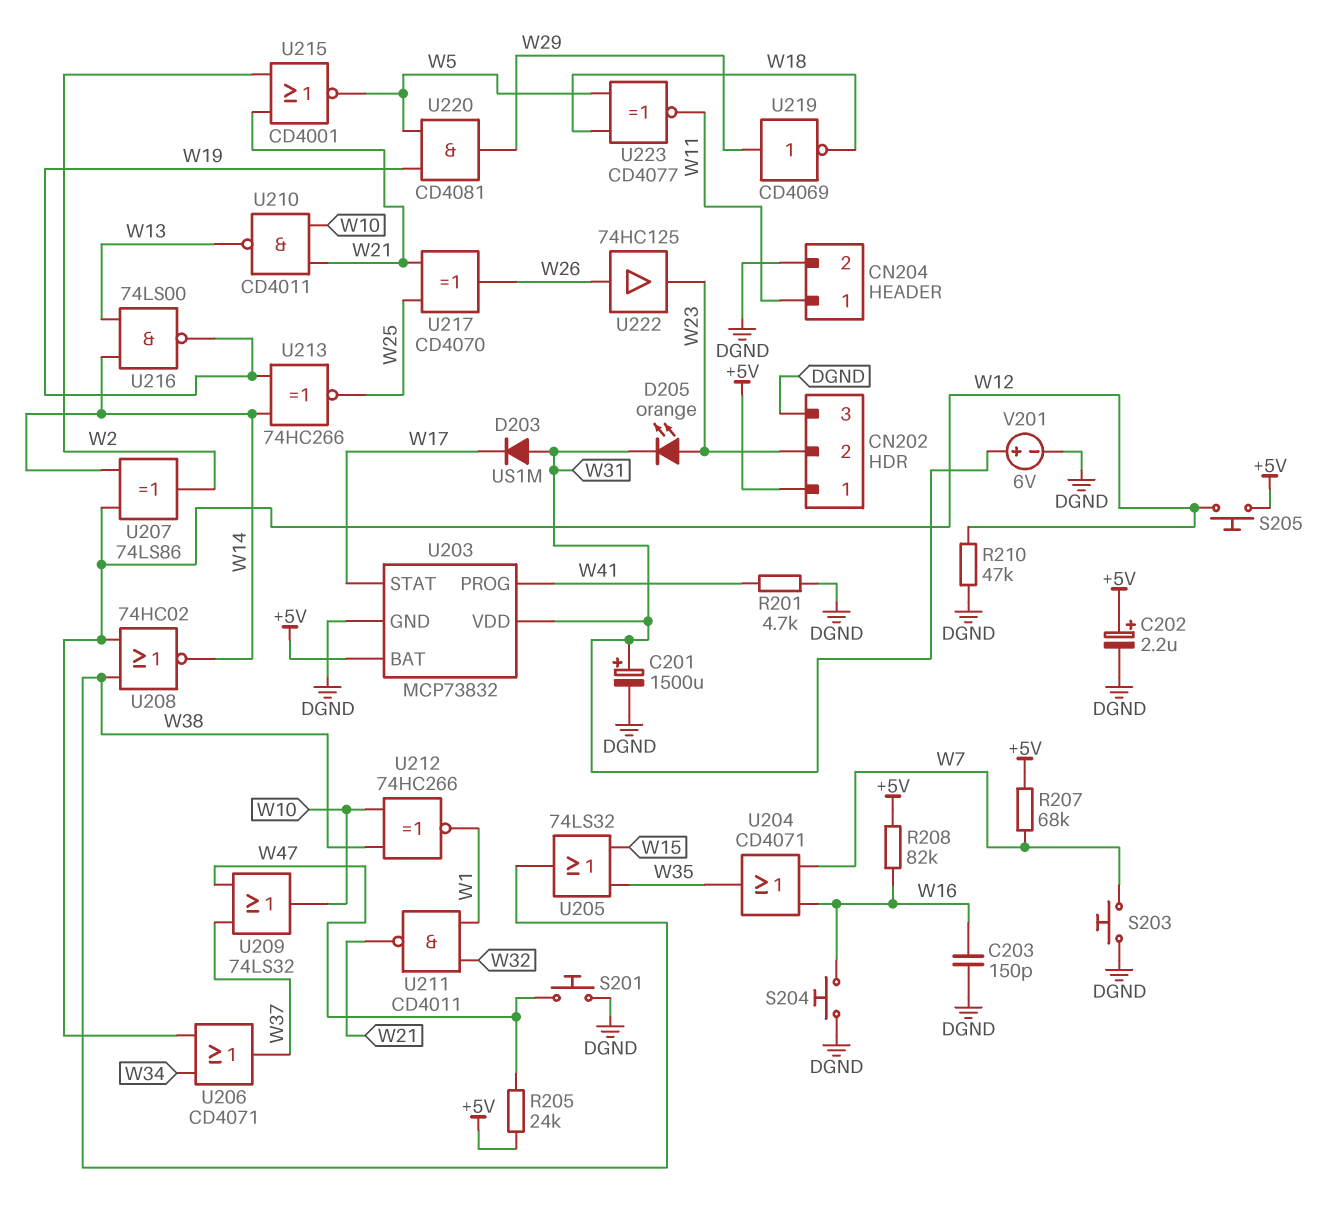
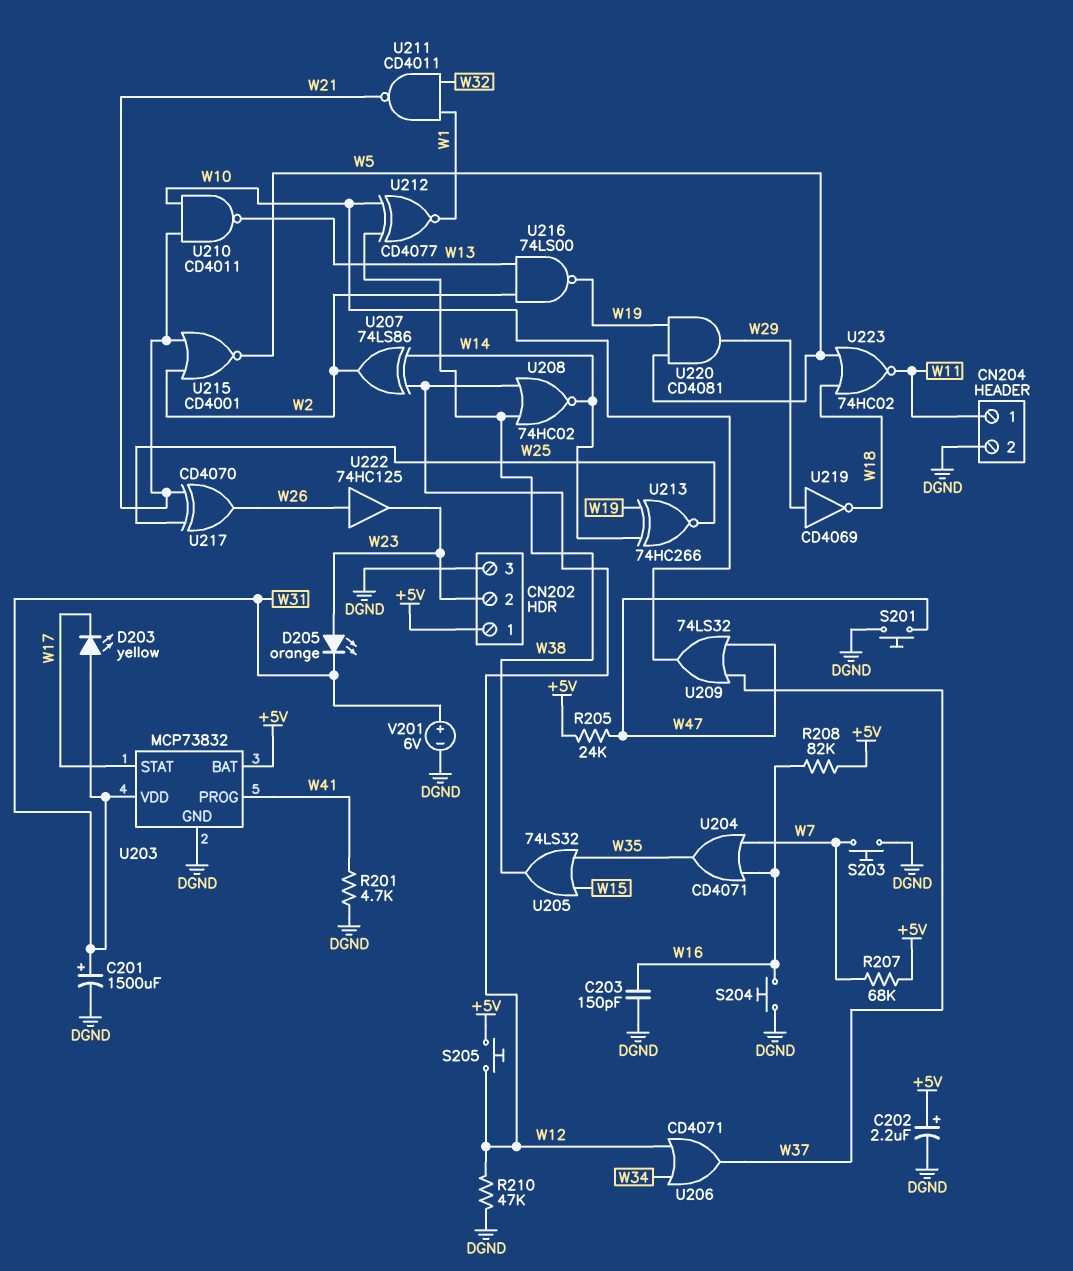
D203: diode US1M (A W31, K W17) -> LED yellow (A W31, K W17)
U212: XNOR 74HC266 (in W10, in W38, out W1) -> XNOR CD4077 (in W10, in W38, out W1)
U216: NAND 74LS00 (in W13, in W14, out W19) -> NAND 74LS00 (in W2, in W13, out W19)
U223: XNOR CD4077 (in W5, in W18, out W11) -> NOR 74HC02 (in W5, in W18, out W11)

